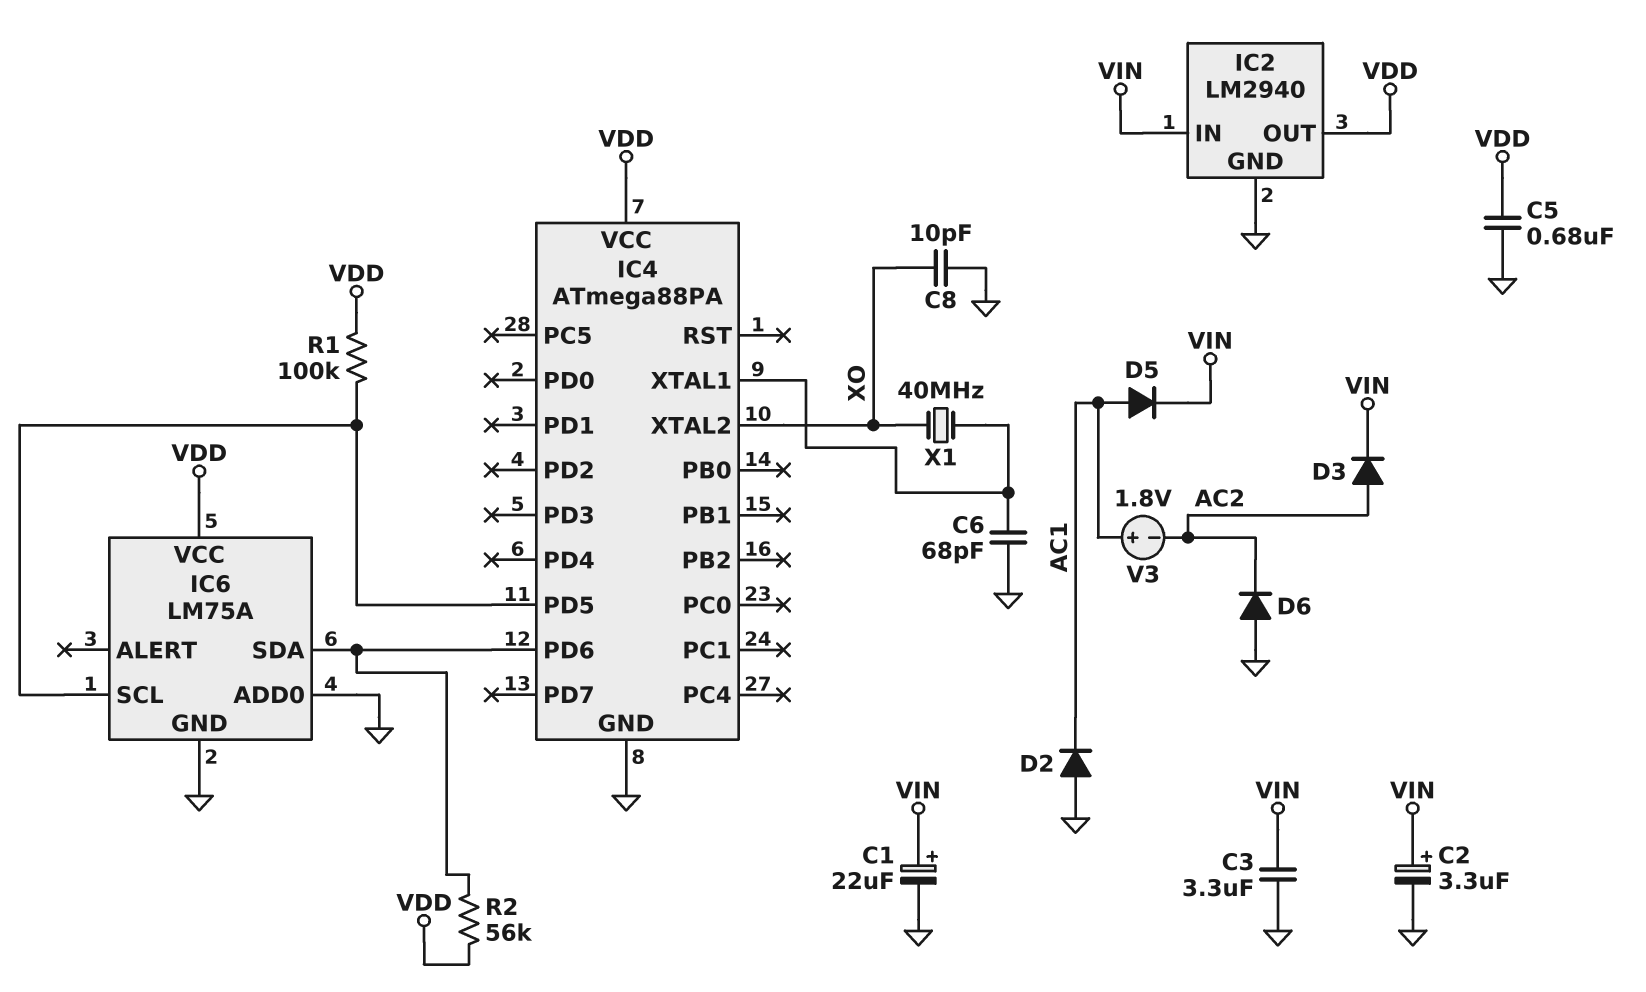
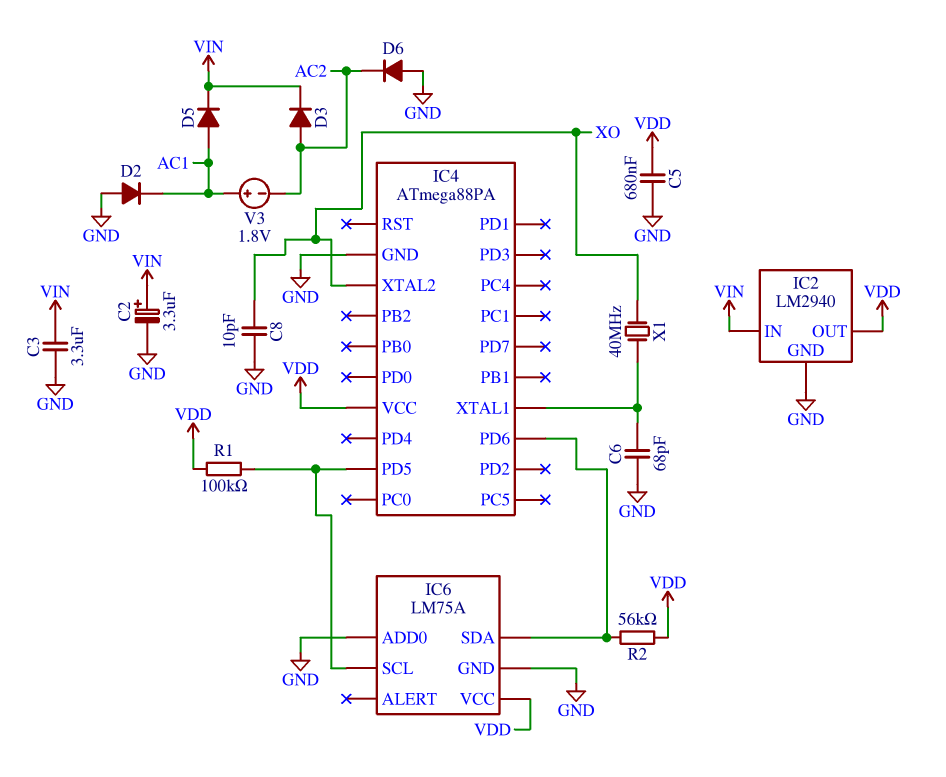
C1: 22uF (plus VIN, minus GND) -> none

